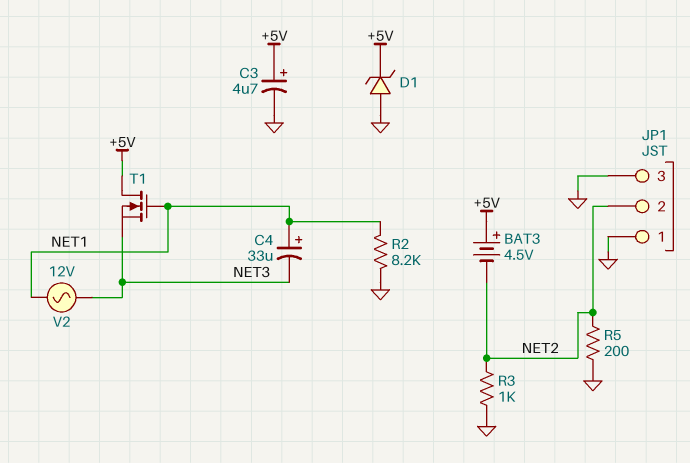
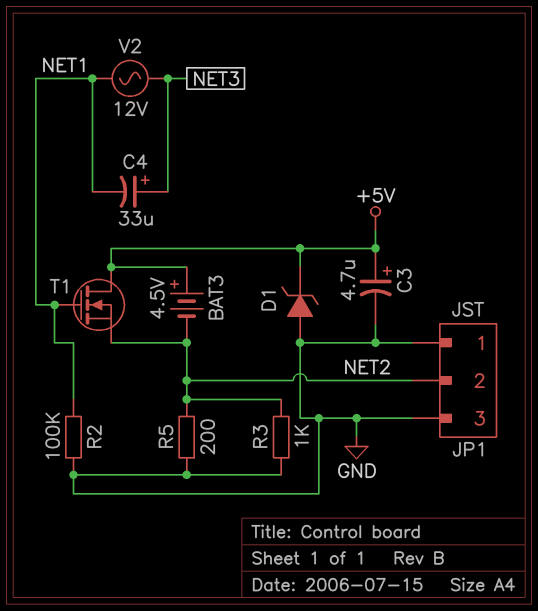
C4: 33uF (plus NET1, minus NET3) -> 33uF (plus NET3, minus NET1)
R2: 8.2k (GND, NET1) -> 100k (GND, NET1)
T1: NMOS (G NET1, D +5V, S NET3) -> NMOS (G NET1, D +5V, S NET2)

